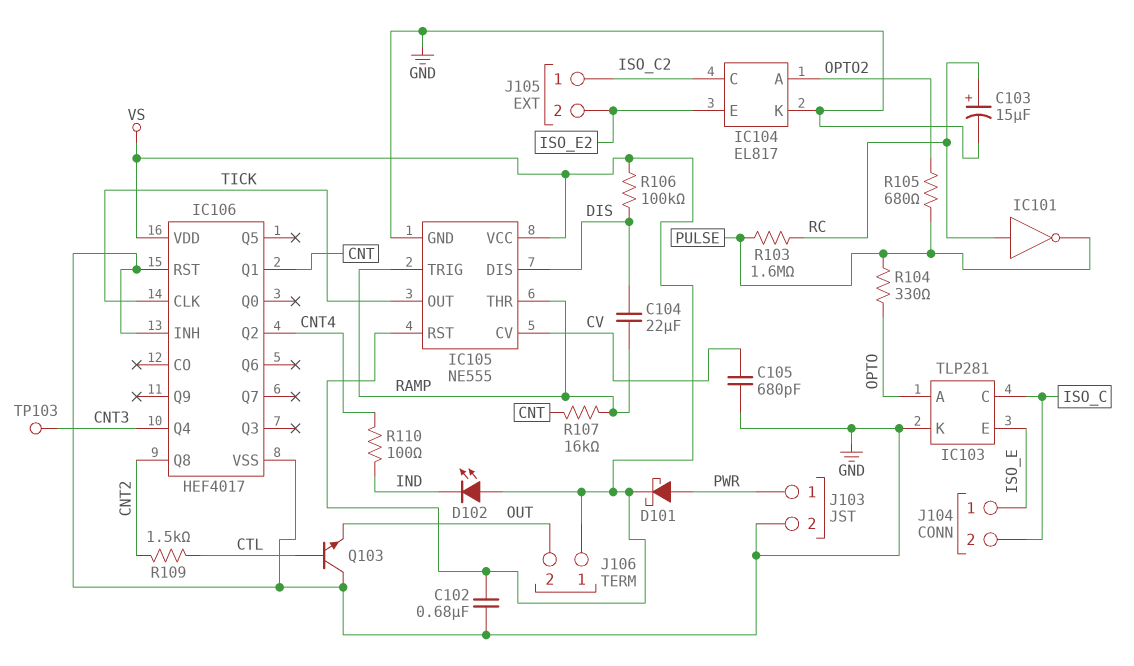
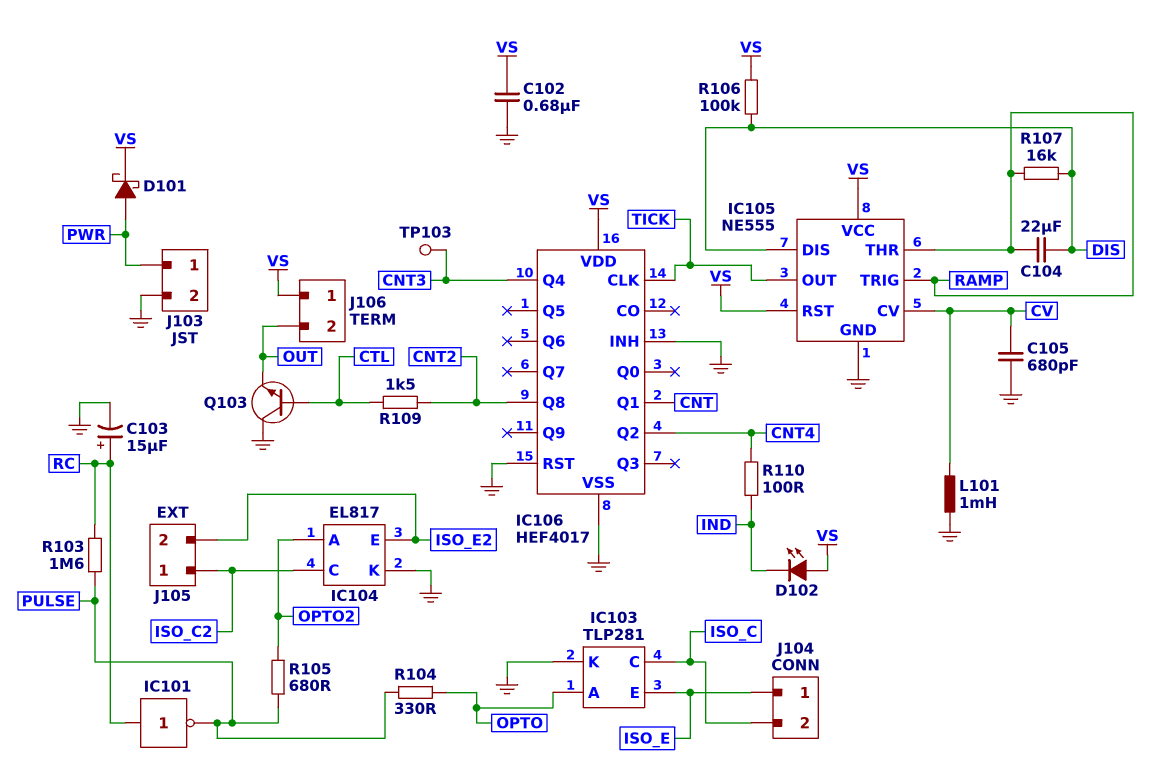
L101: none -> 1mH (CV, GND)
R107: 16k (CNT, RAMP) -> 16k (DIS, RAMP)

